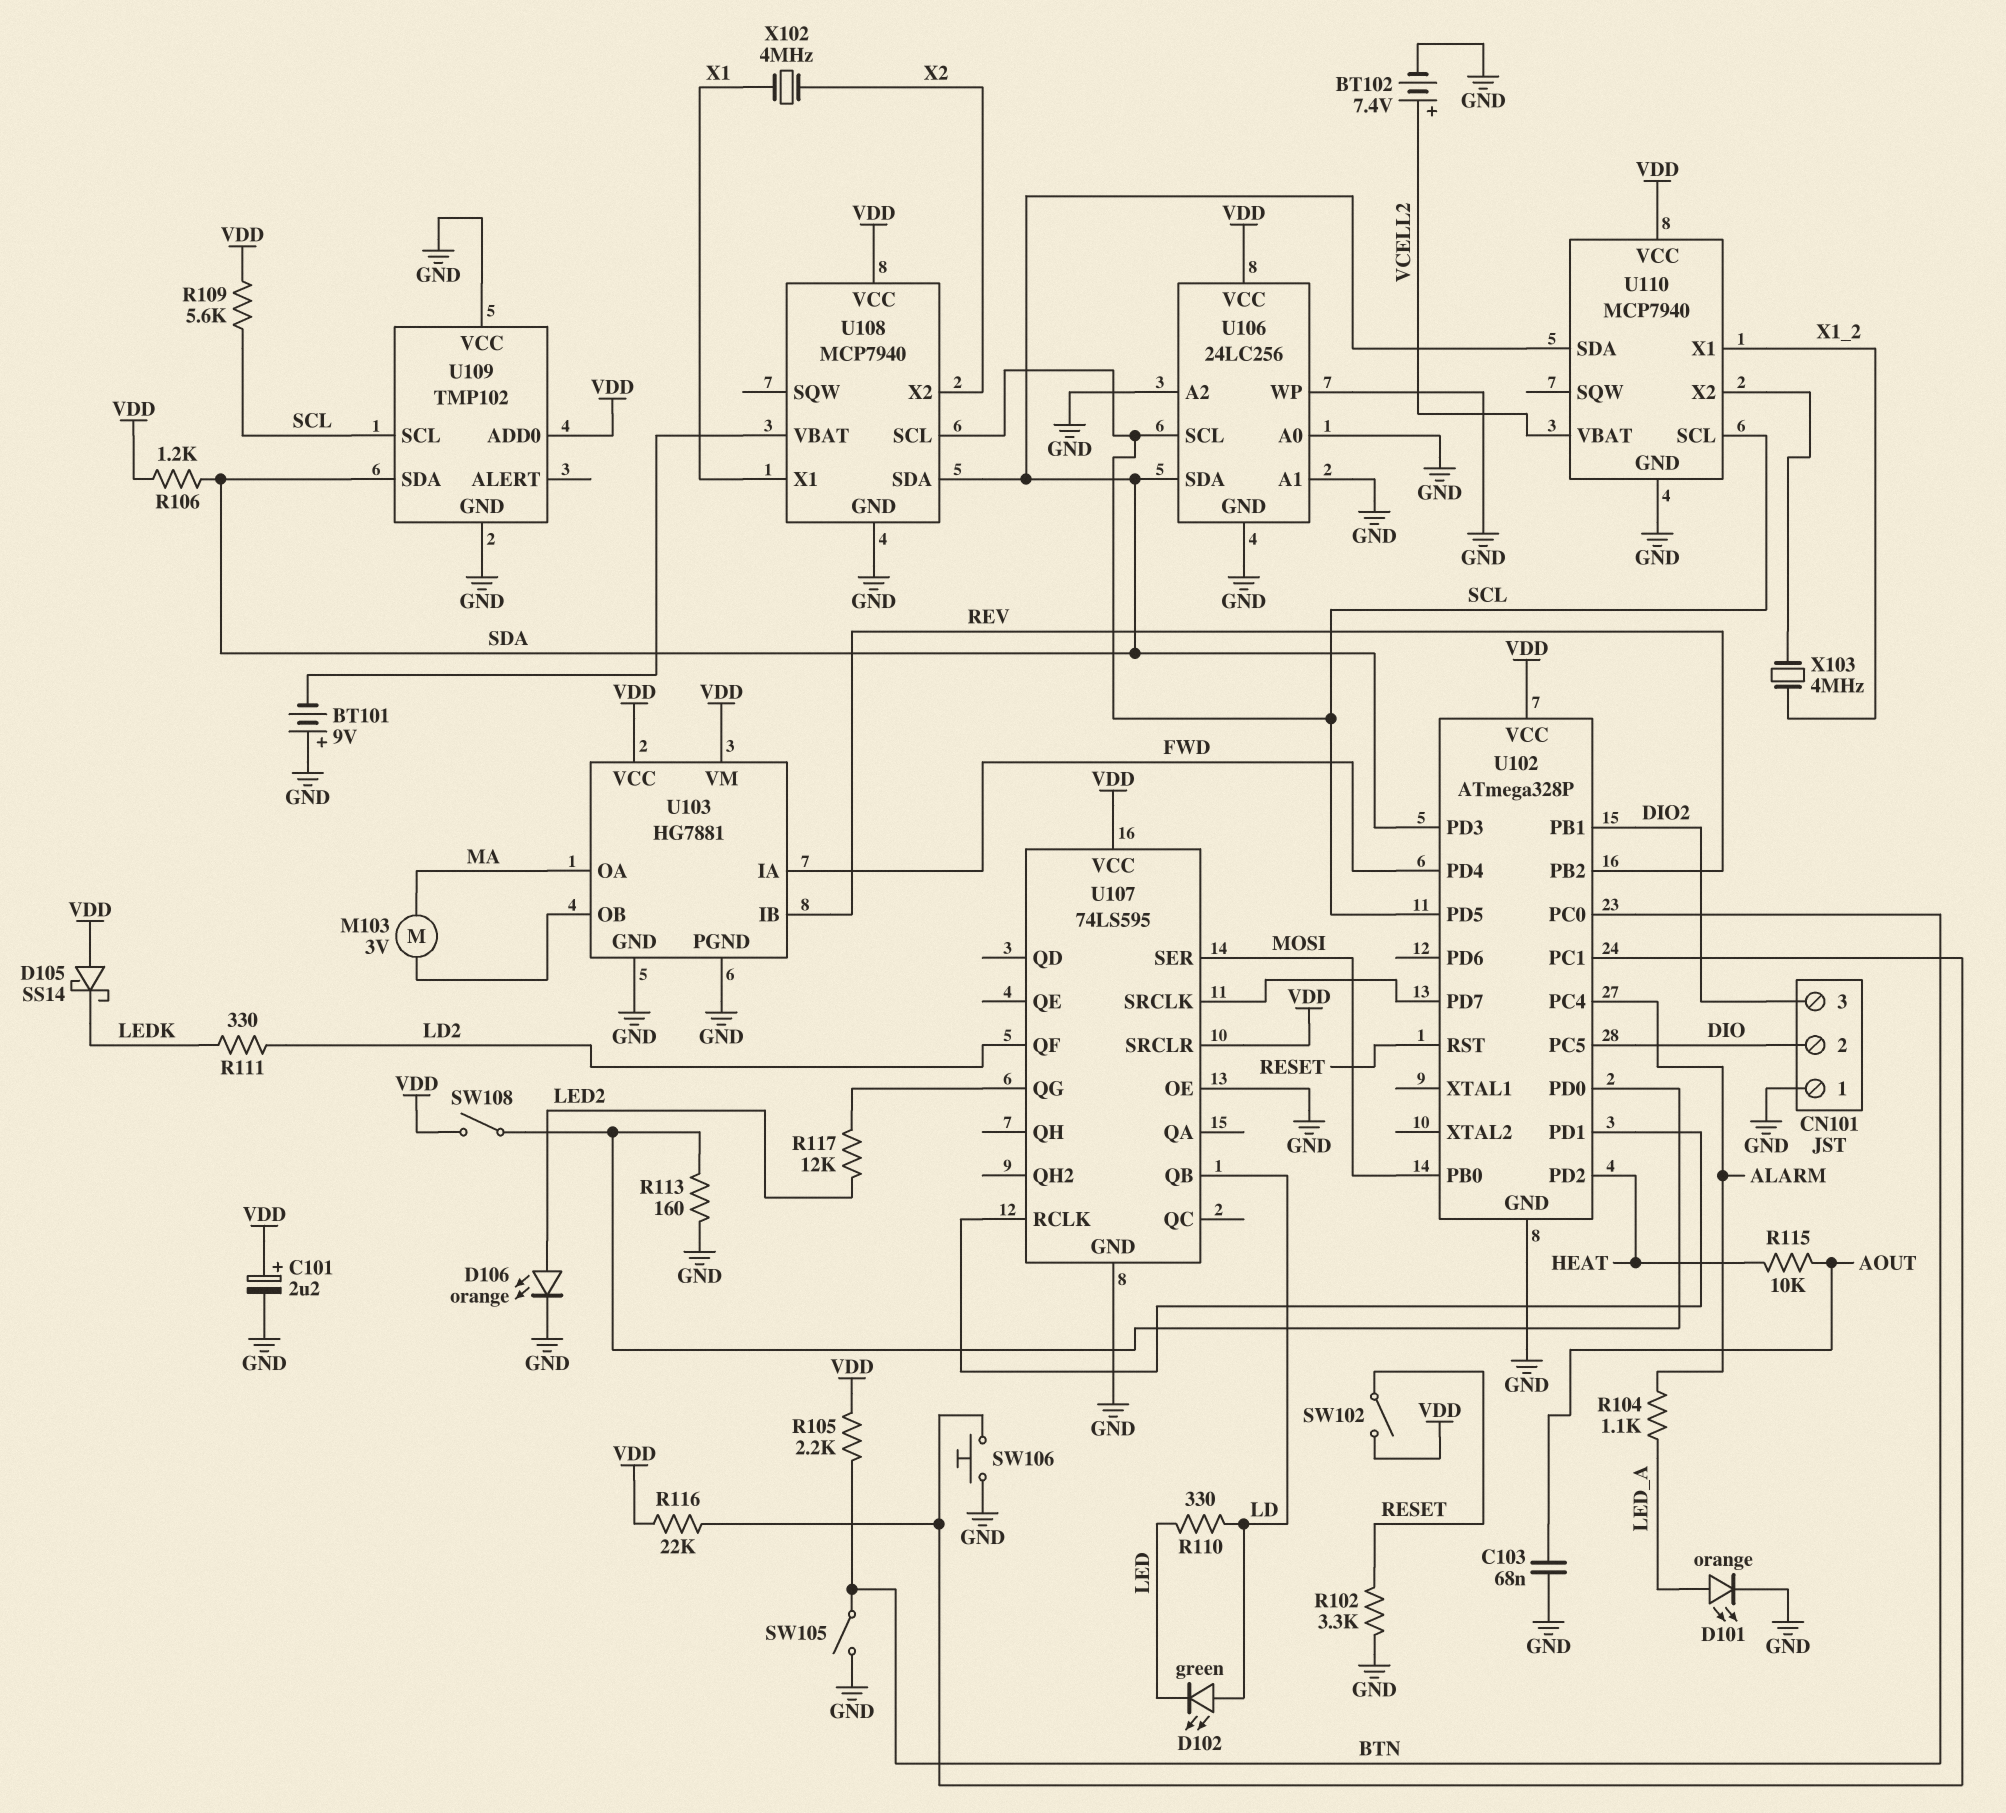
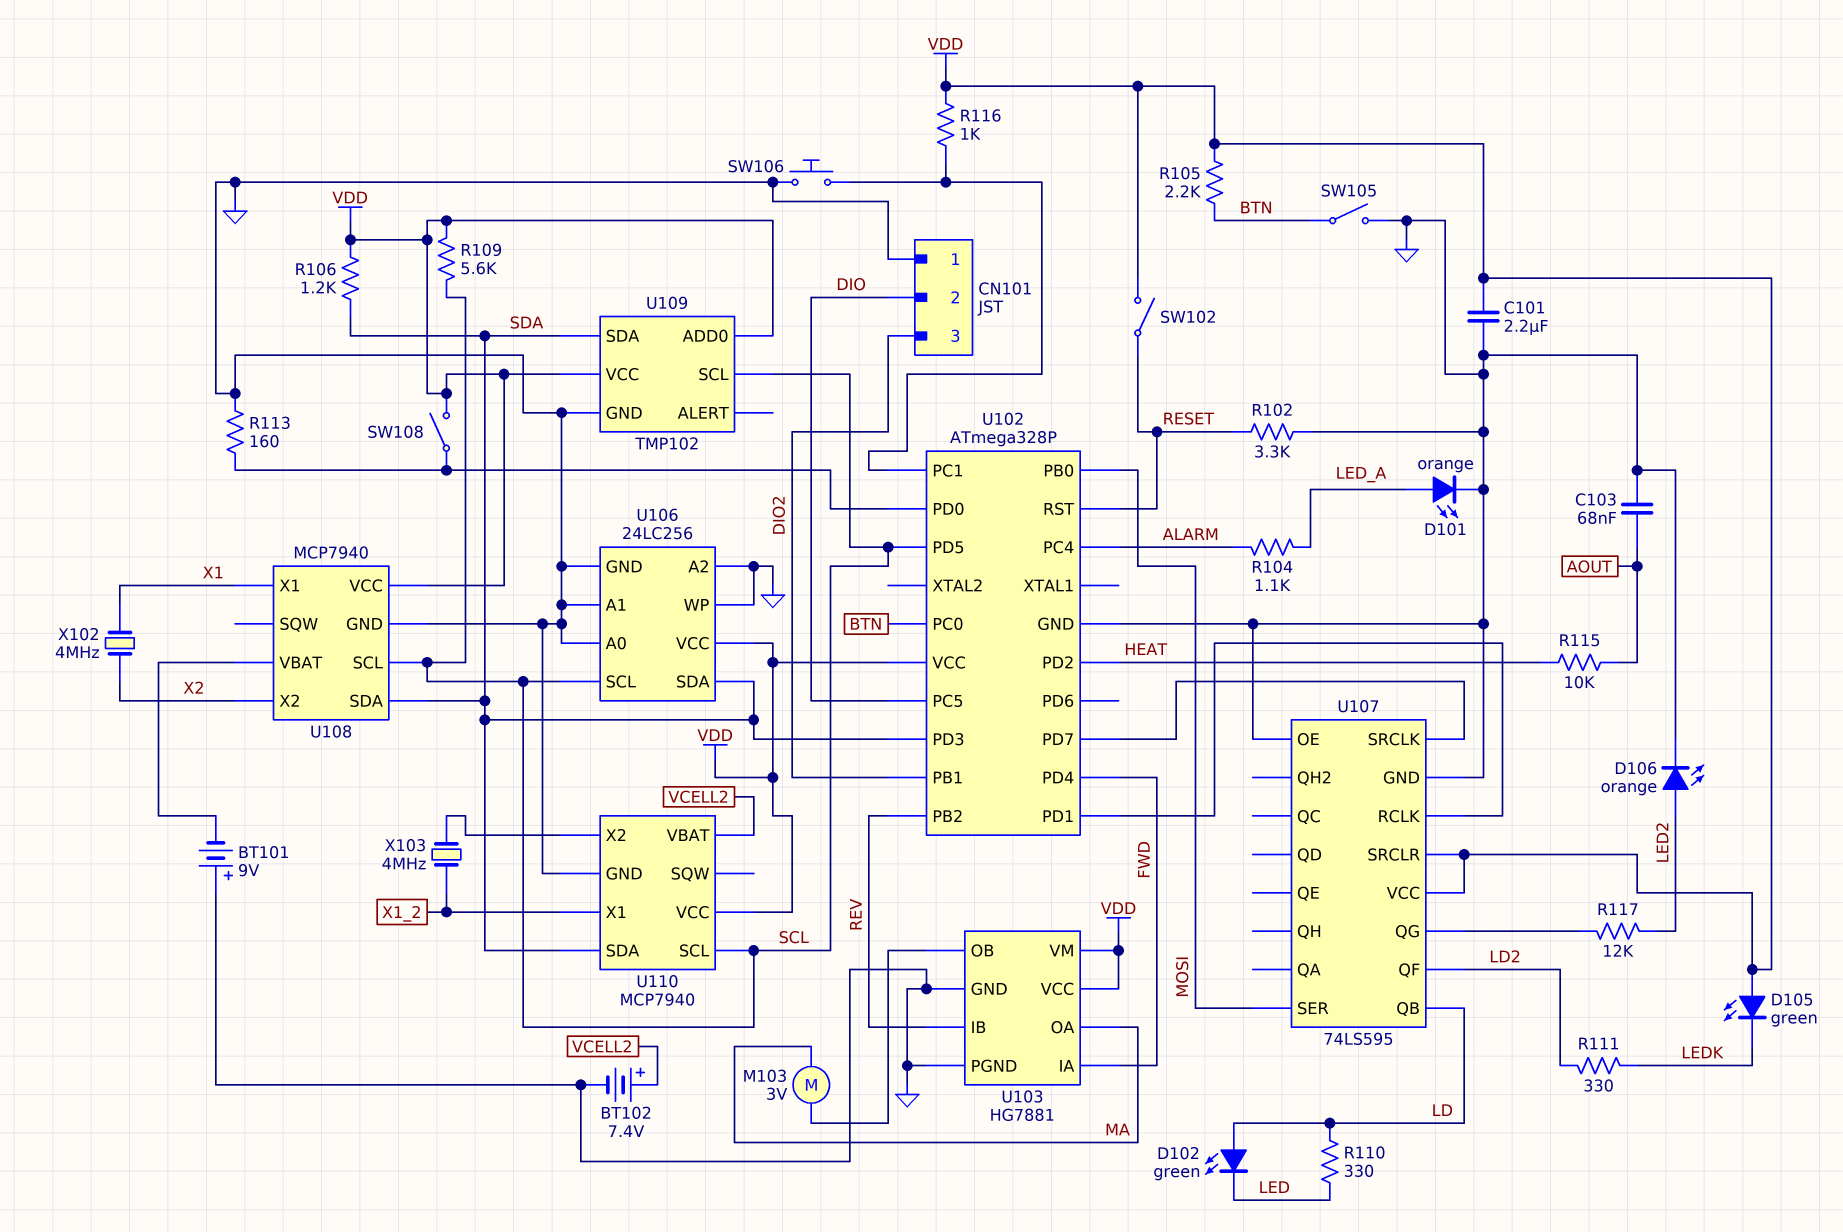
C101: 2.2uF (plus VDD, minus GND) -> 2.2uF (GND, VDD)
D105: schottky SS14 (A VDD, K LEDK) -> LED green (A VDD, K LEDK)
R116: 22k (U102/PC1, VDD) -> 1k (U102/PC1, VDD)
U109 pin VCC: GND -> VDD

